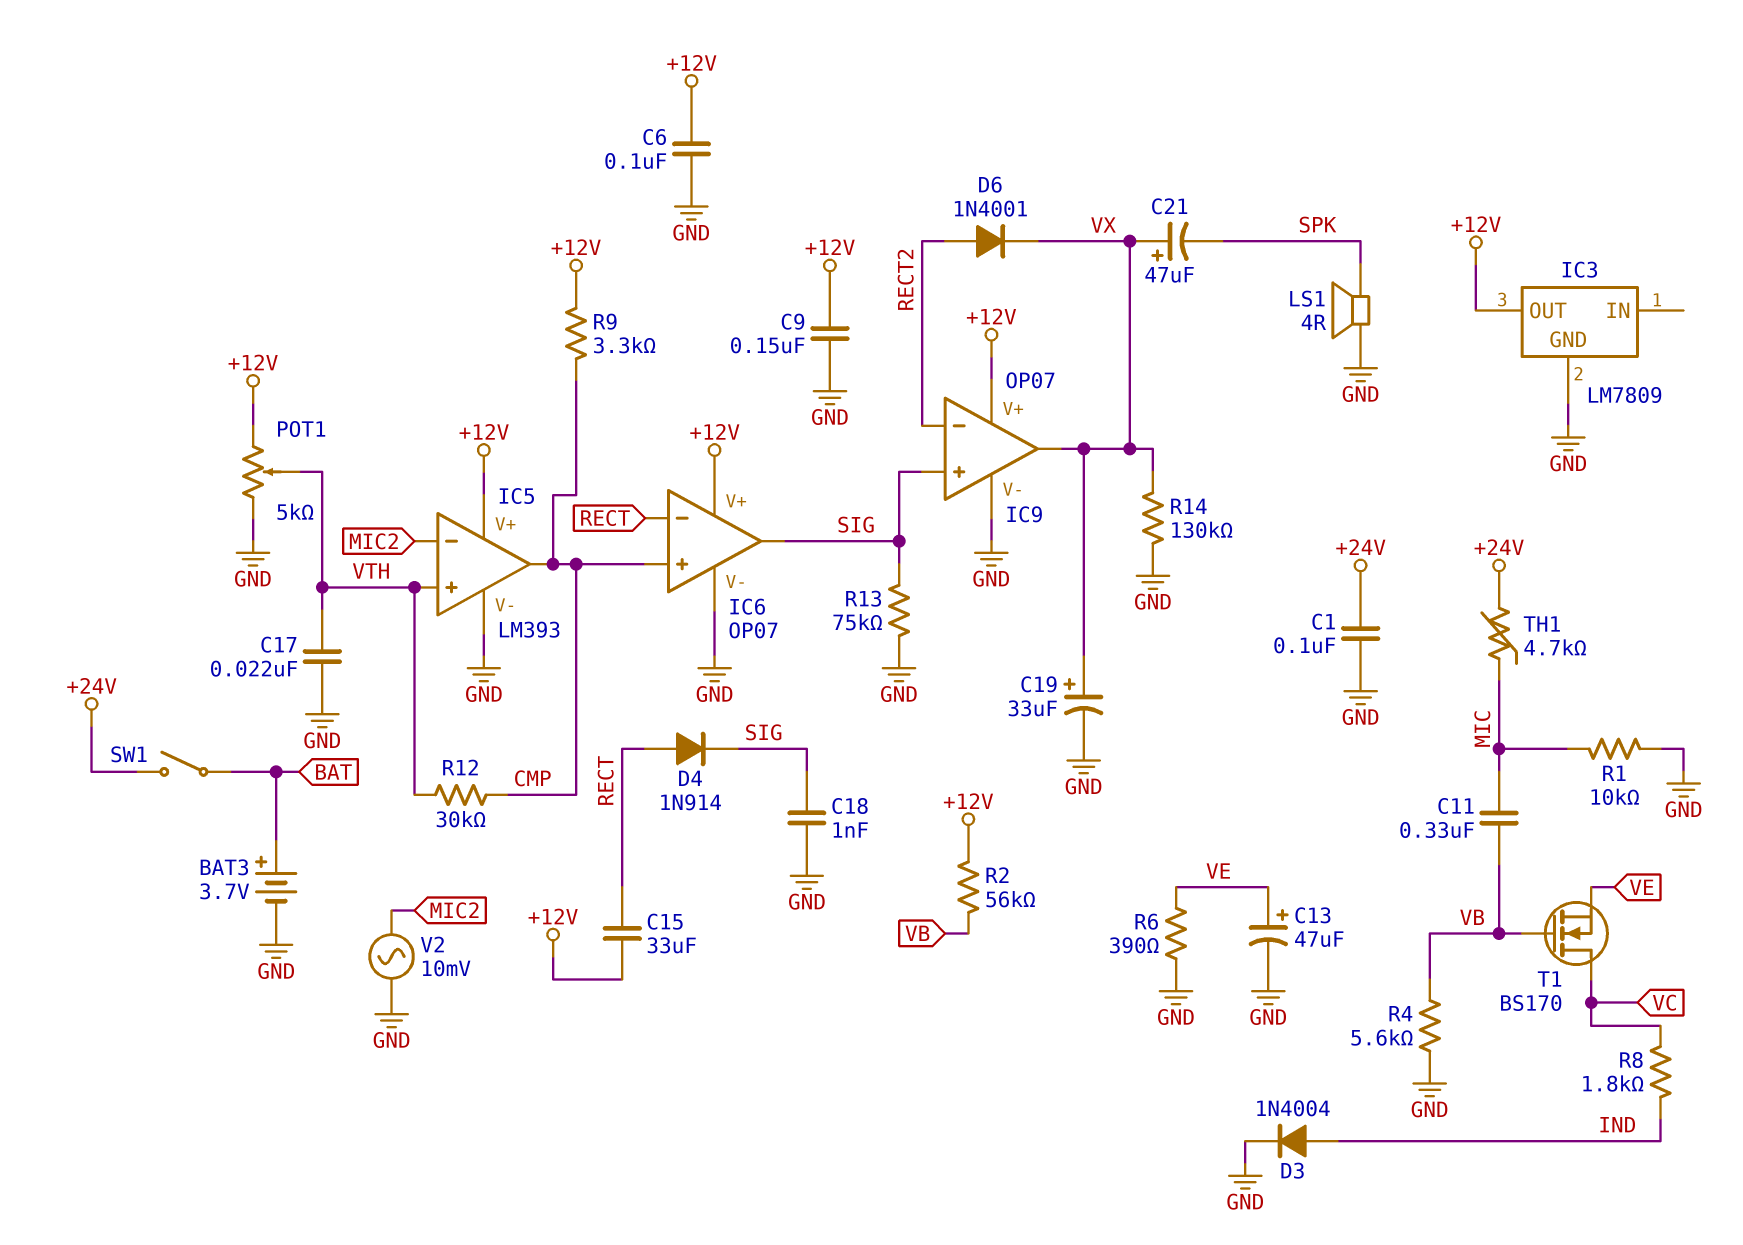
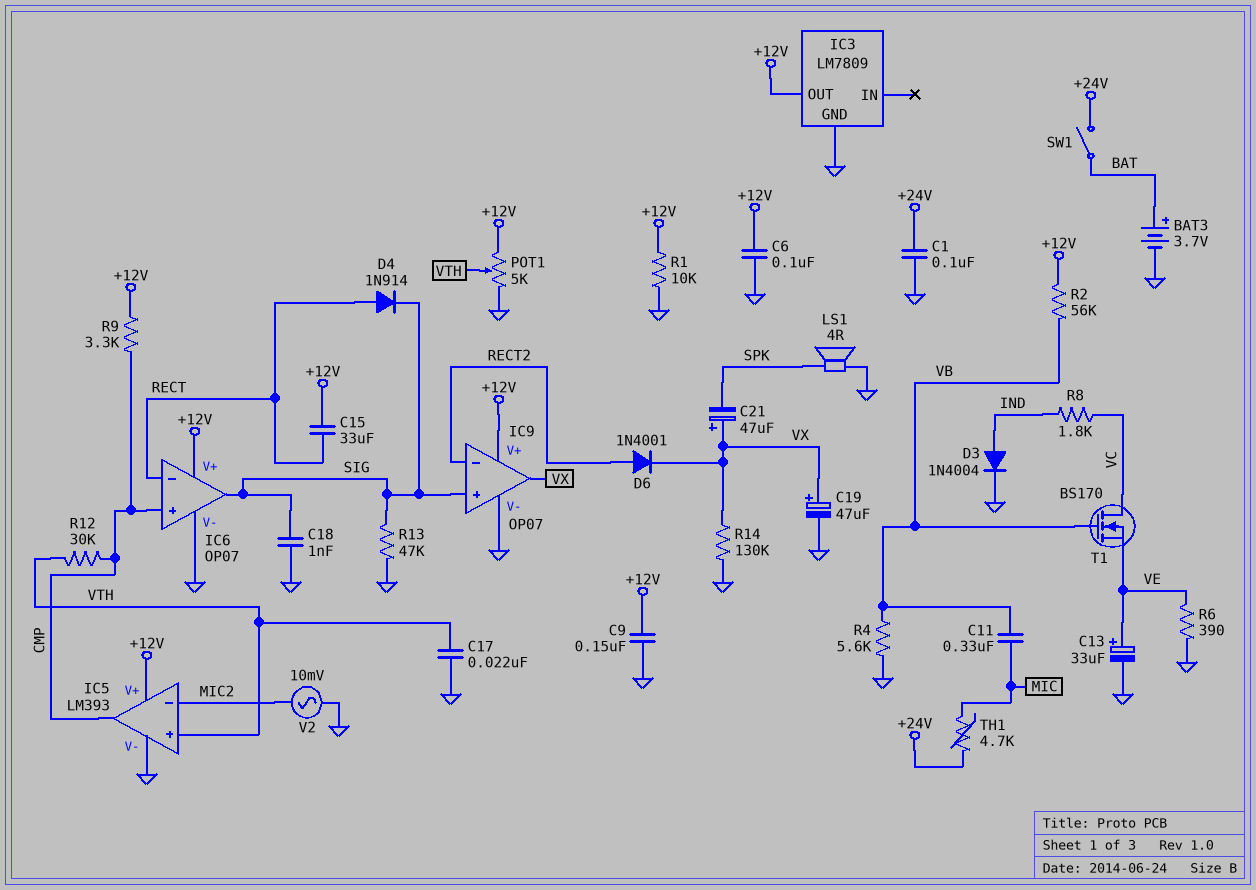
C13: 47uF (plus VE, minus GND) -> 33uF (plus VE, minus GND)
C19: 33uF (plus VX, minus GND) -> 47uF (plus VX, minus GND)
R1: 10k (GND, MIC) -> 10k (+12V, GND)
R13: 75k (GND, SIG) -> 47k (GND, SIG)

